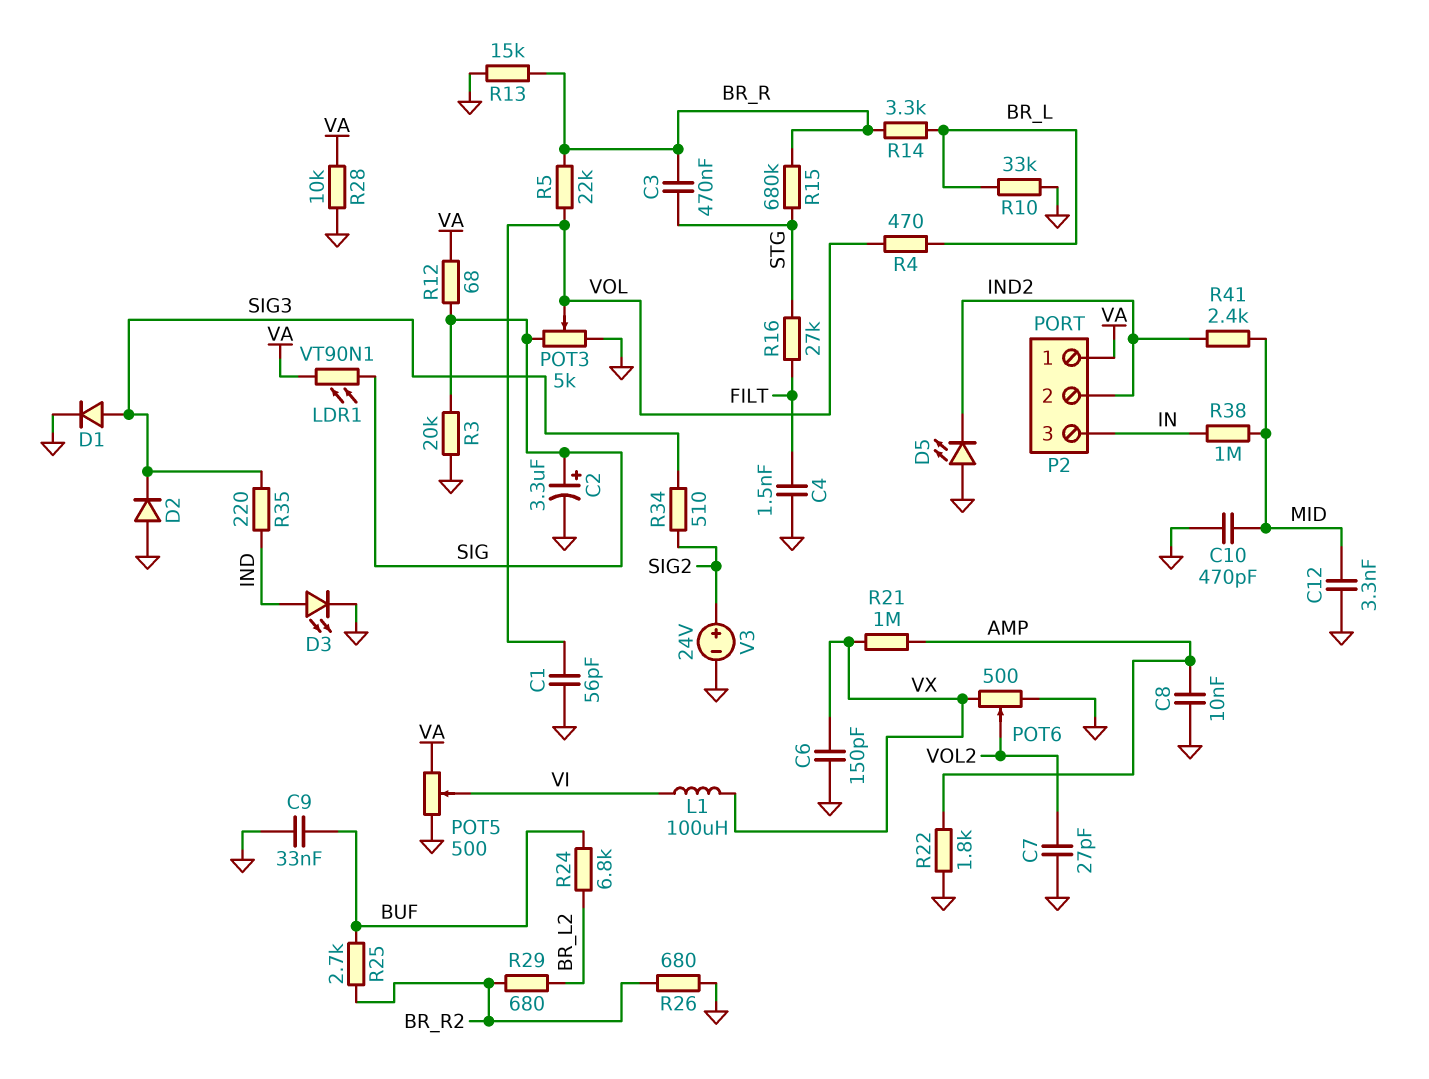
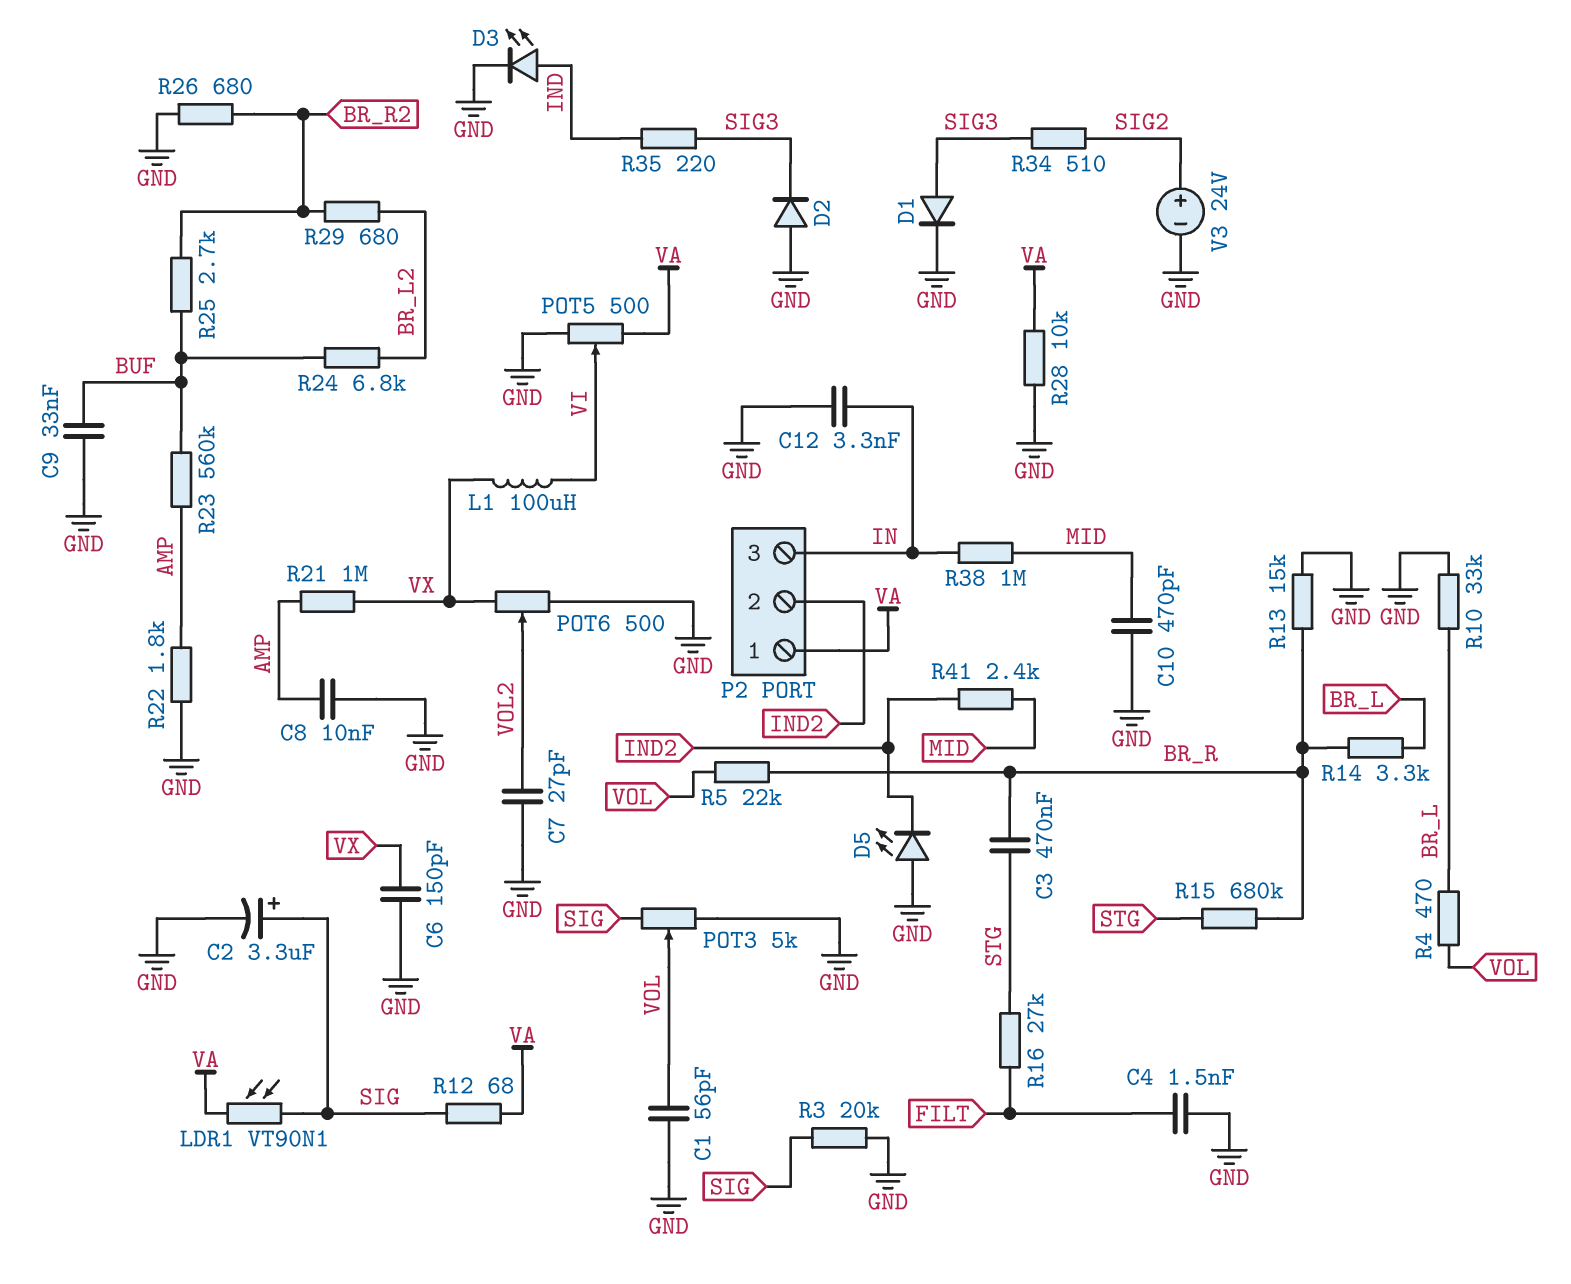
C12: 3.3nF (GND, MID) -> 3.3nF (GND, IN)
R23: none -> 560k (AMP, BUF)

